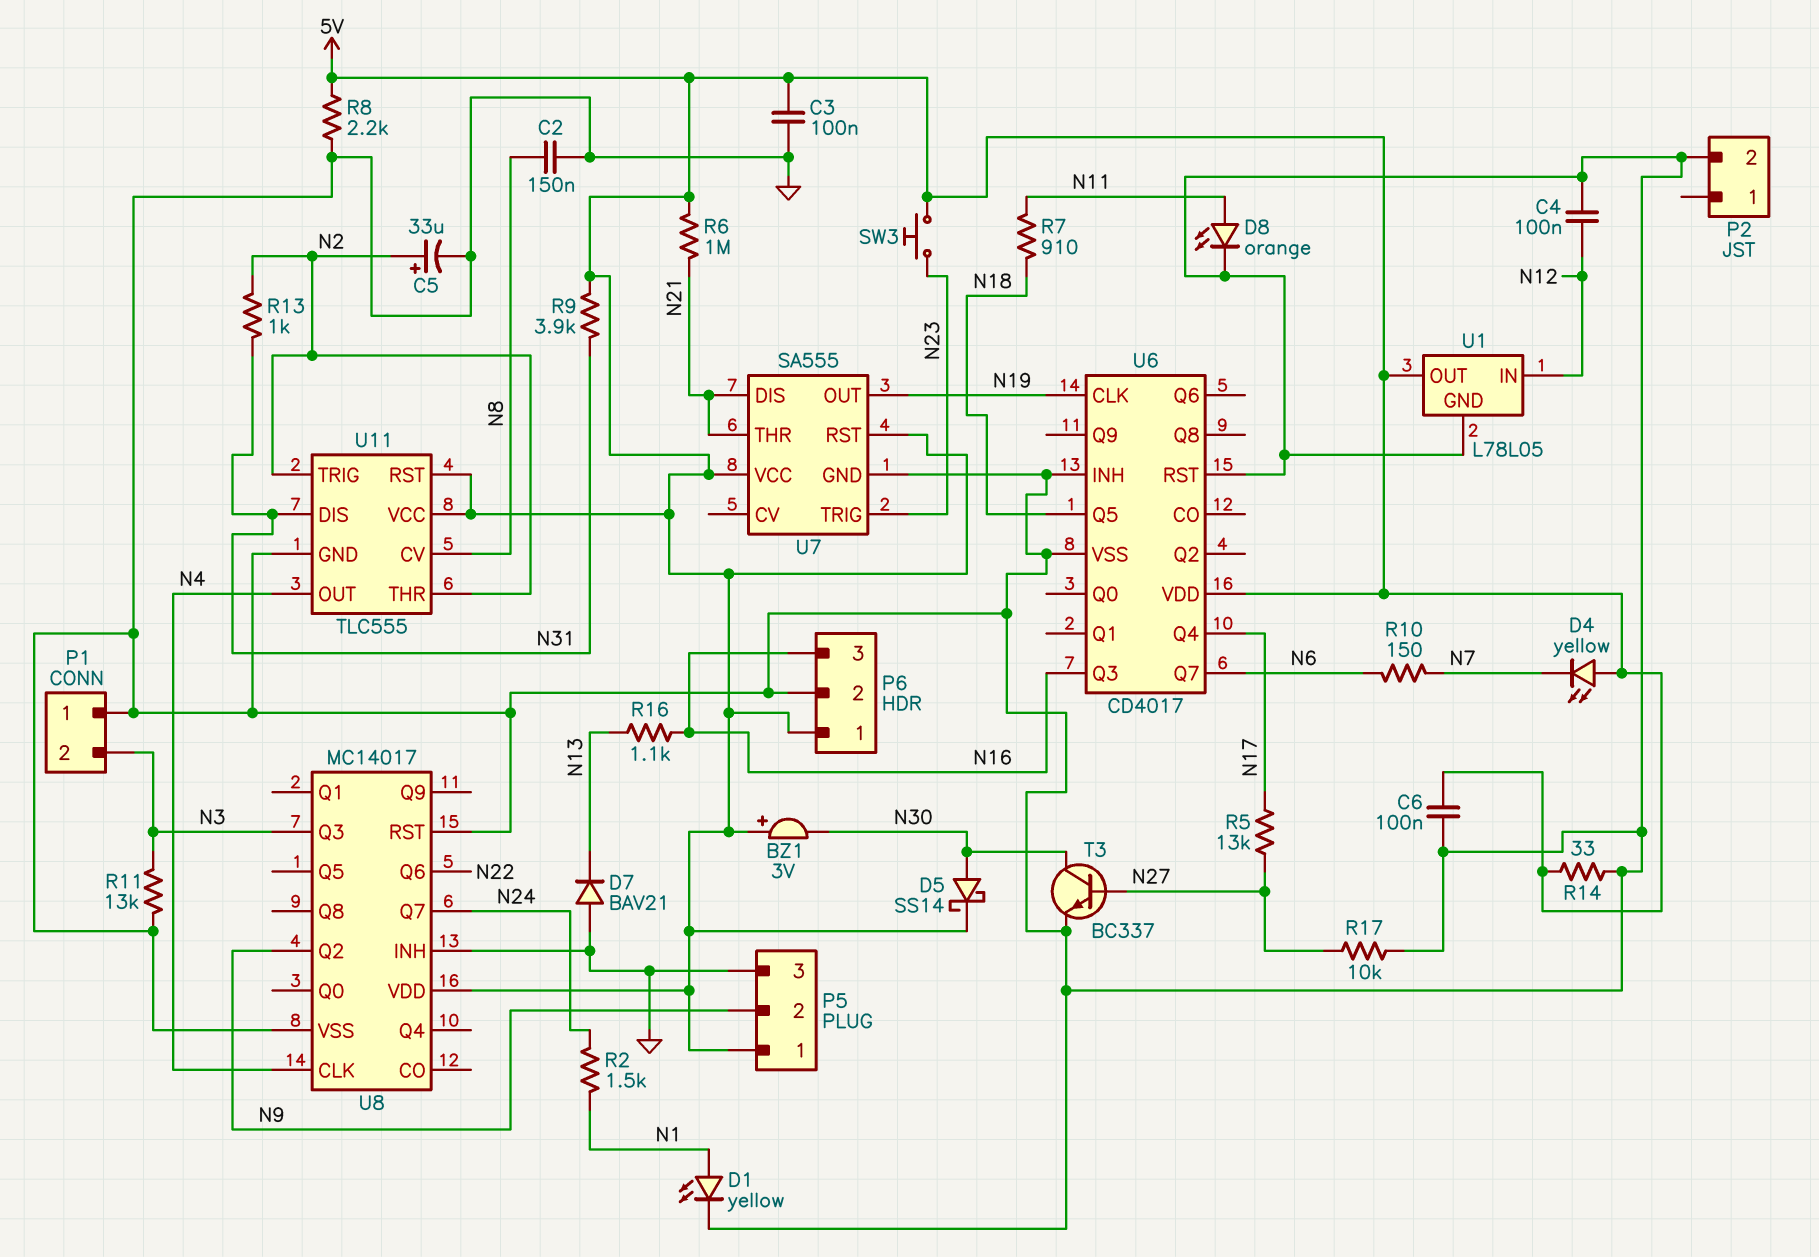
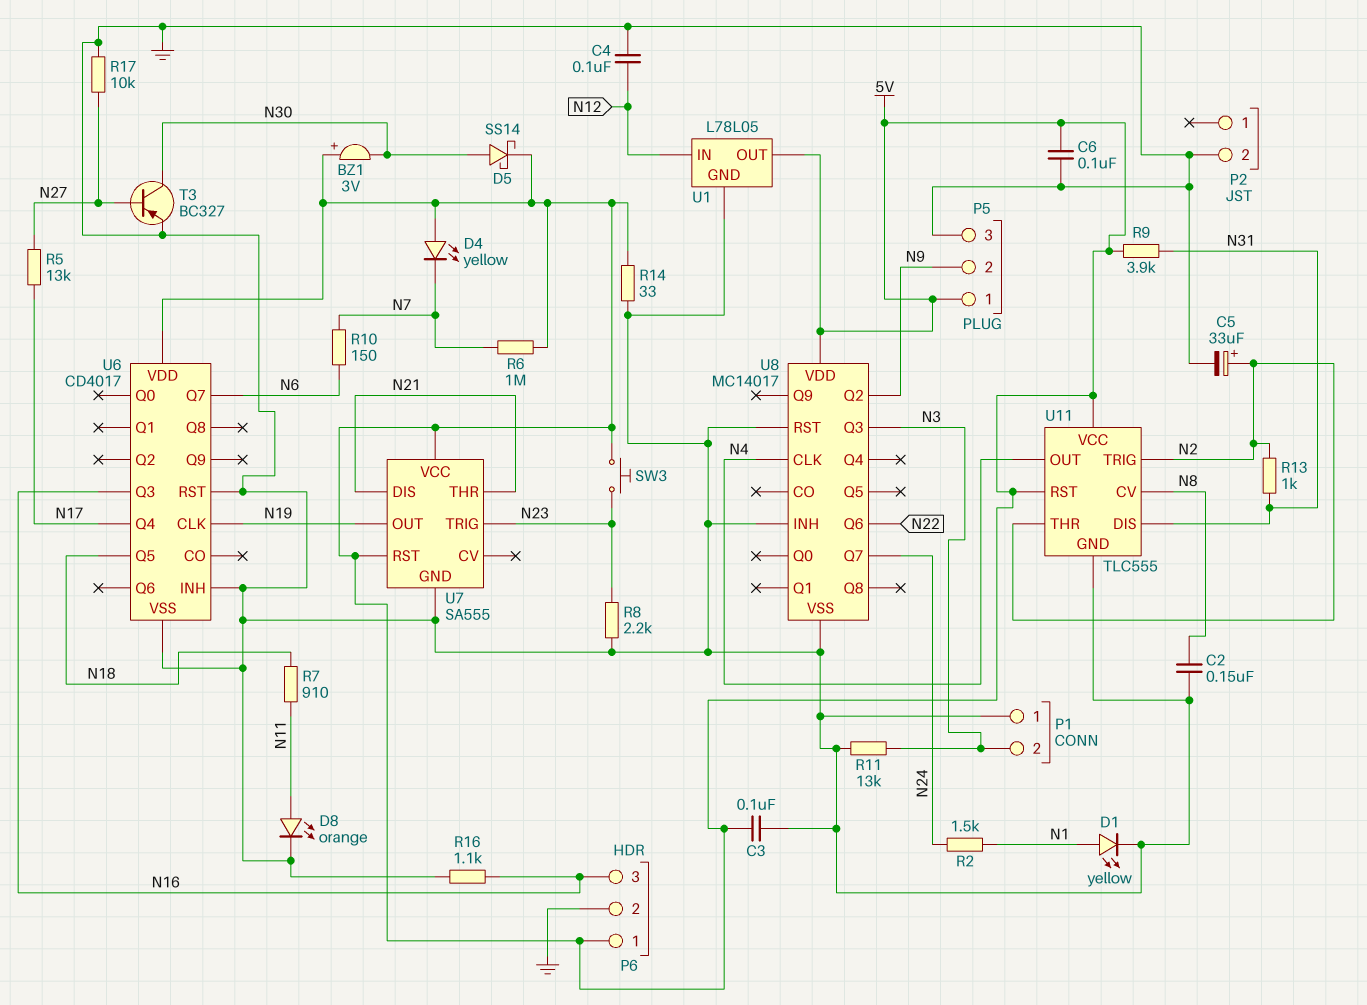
D7: diode BAV21 (A GND, K N13) -> none
R6: 1M (5V, N21) -> 1M (5V, N7)
R8: 2.2k (5V, GND) -> 2.2k (GND, N23)
R16: 1.1k (N13, N16) -> 1.1k (GND, N16)
T3: NPN BC337 (B N27, C N30, E GND) -> PNP BC327 (B N27, C N30, E GND)

